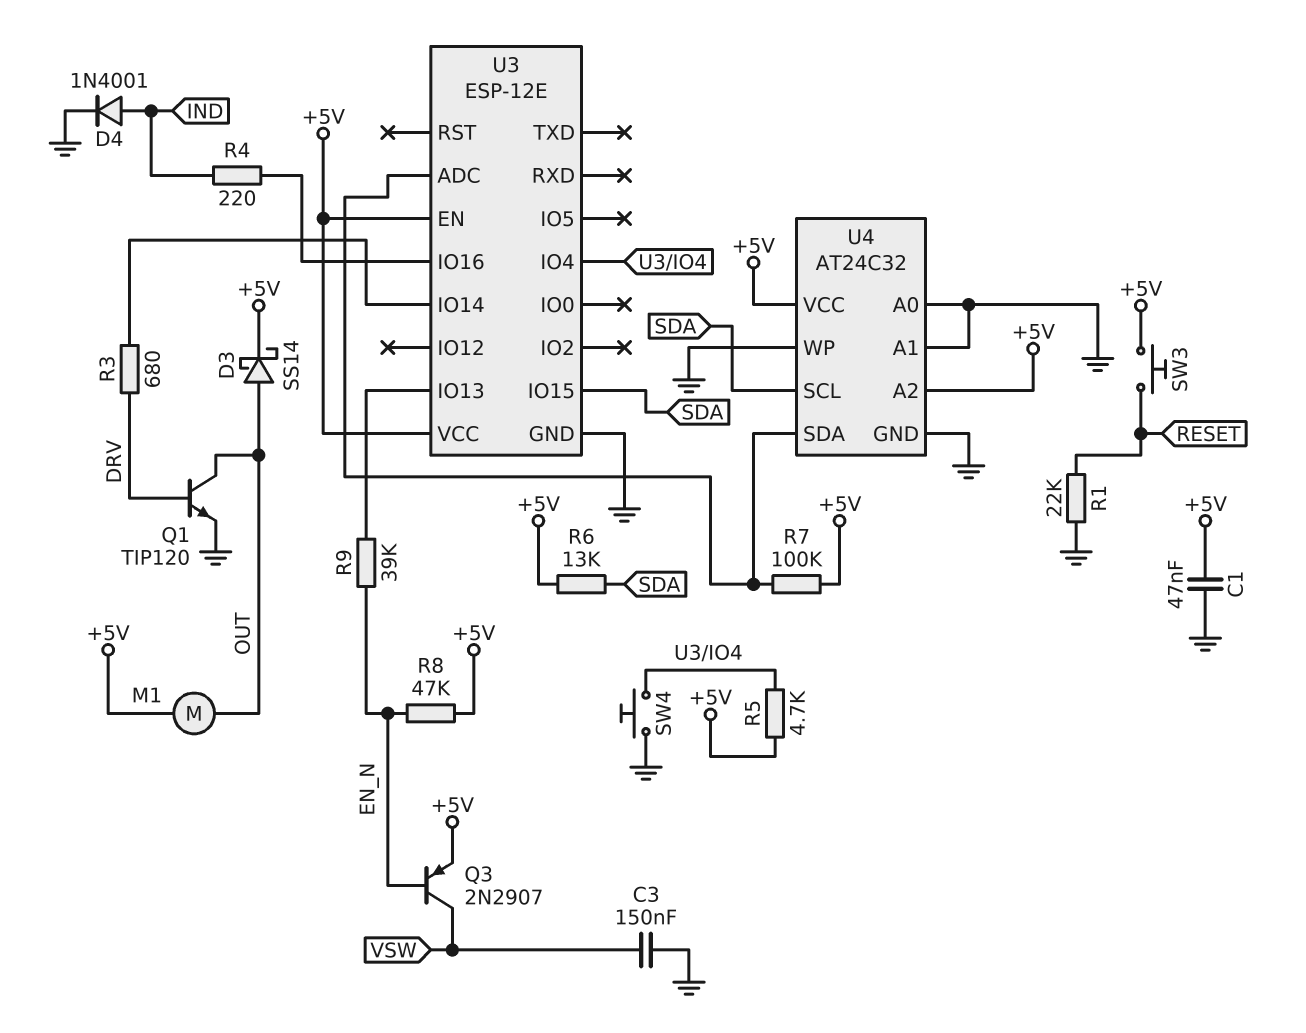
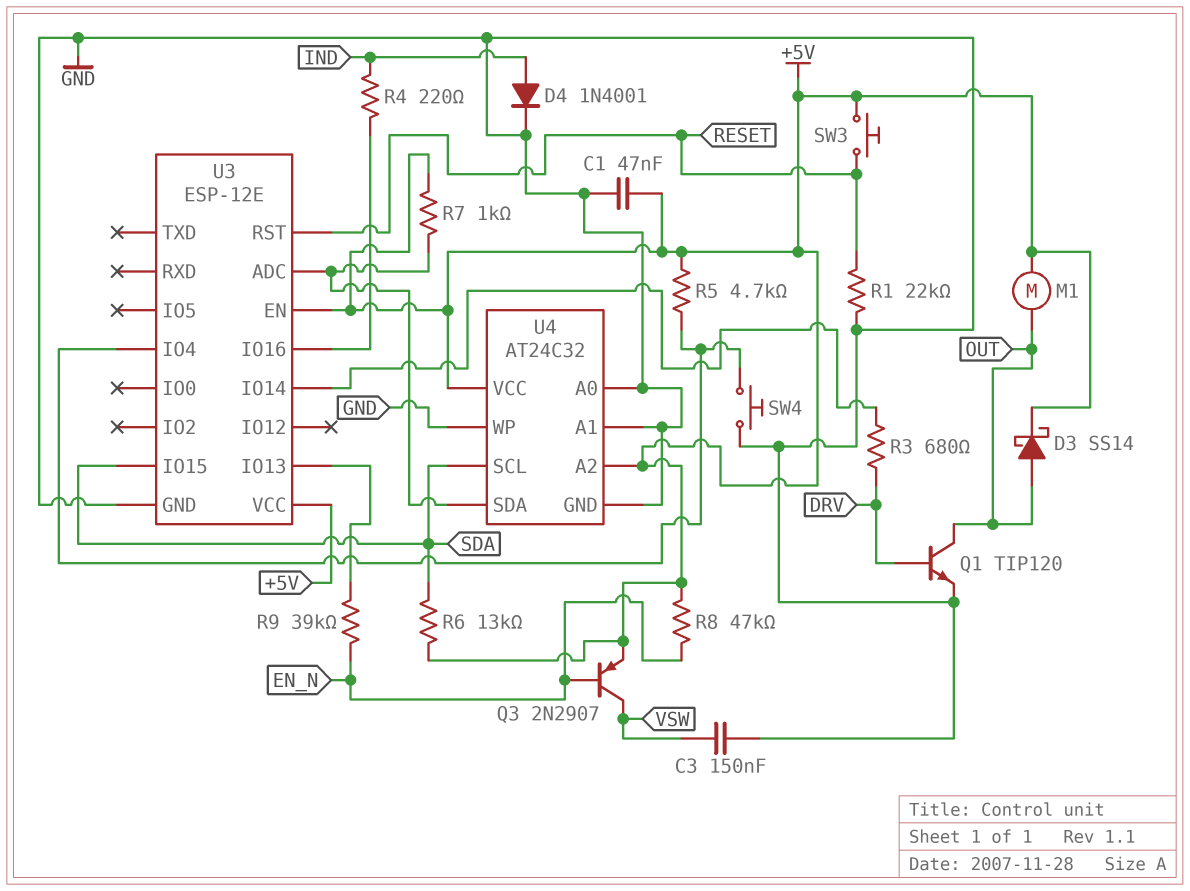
R7: 100k (+5V, U3/ADC) -> 1k (+5V, U3/ADC)
U3 pin RST: none -> RESET

